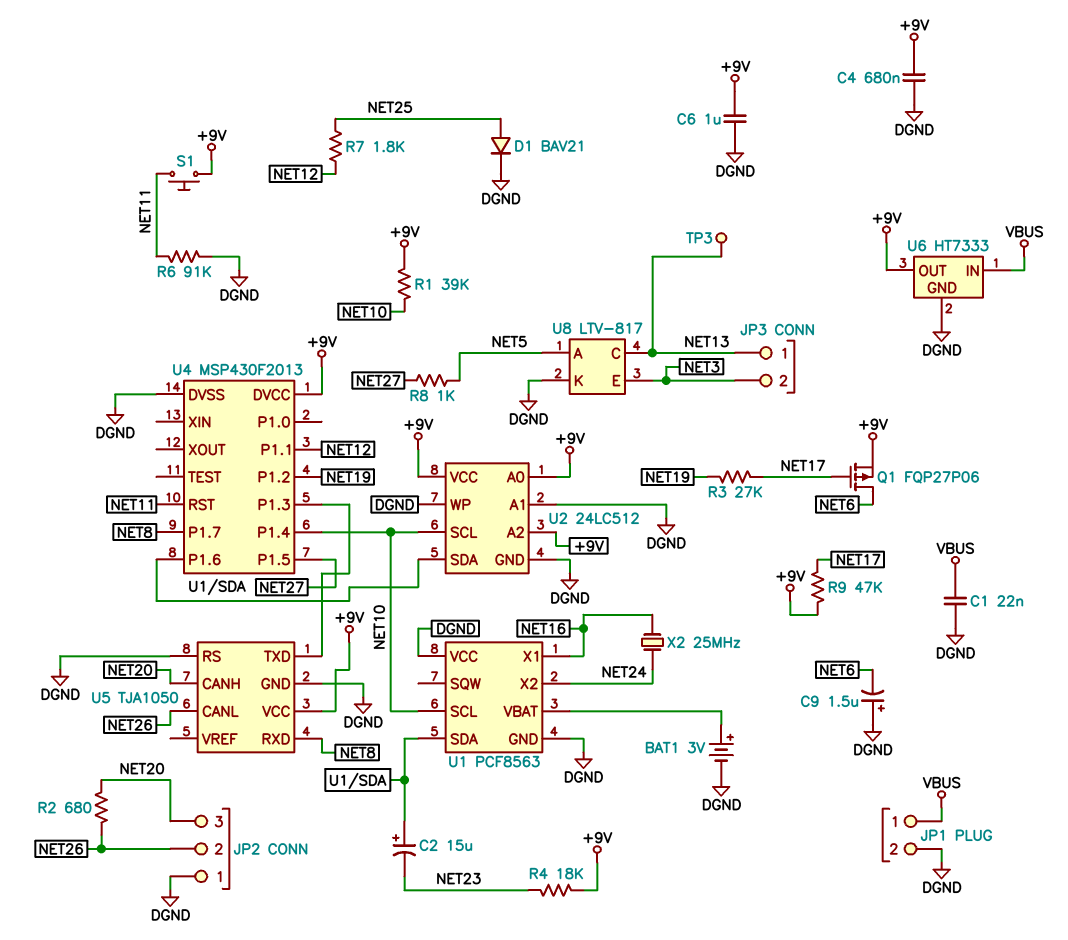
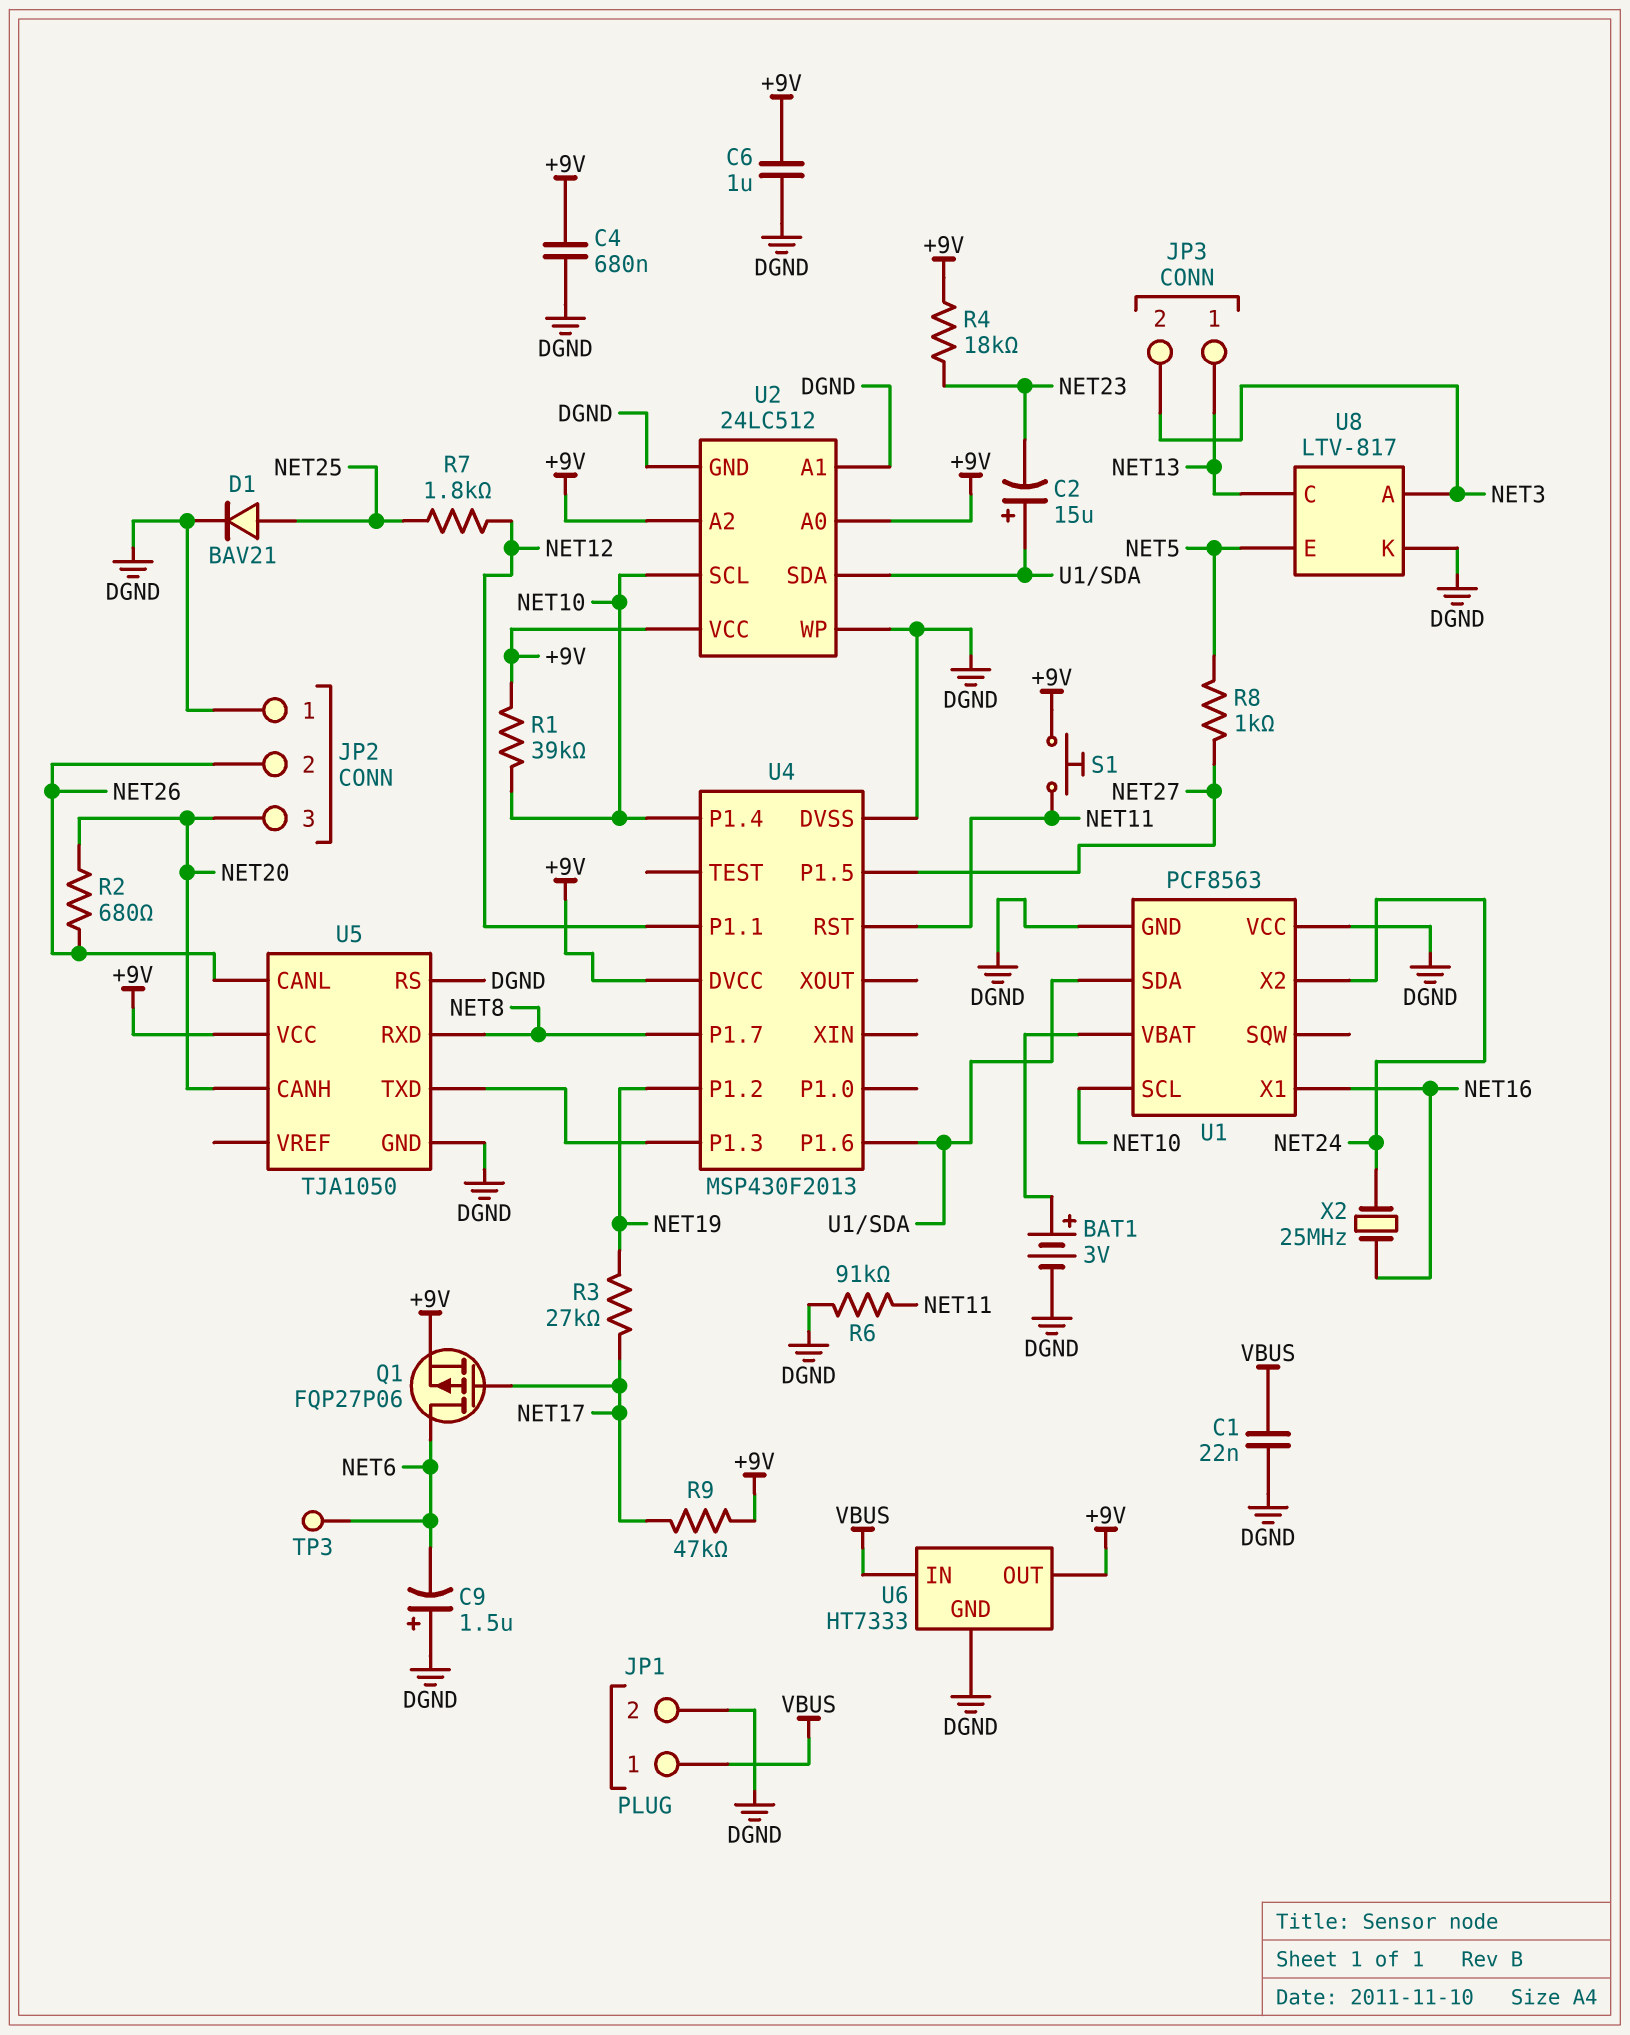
TP3: test point (NET13) -> test point (NET6)
U8 pin A: NET5 -> NET3
U8 pin E: NET3 -> NET5

